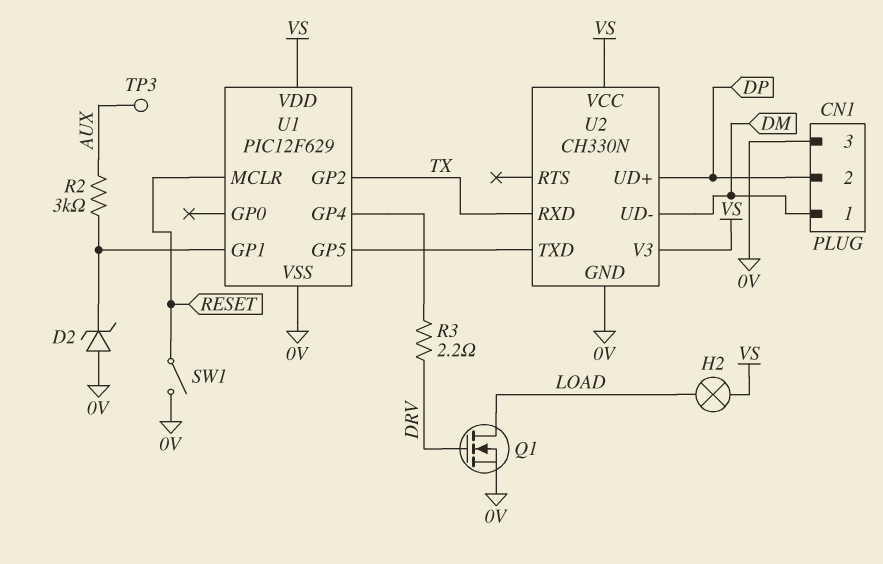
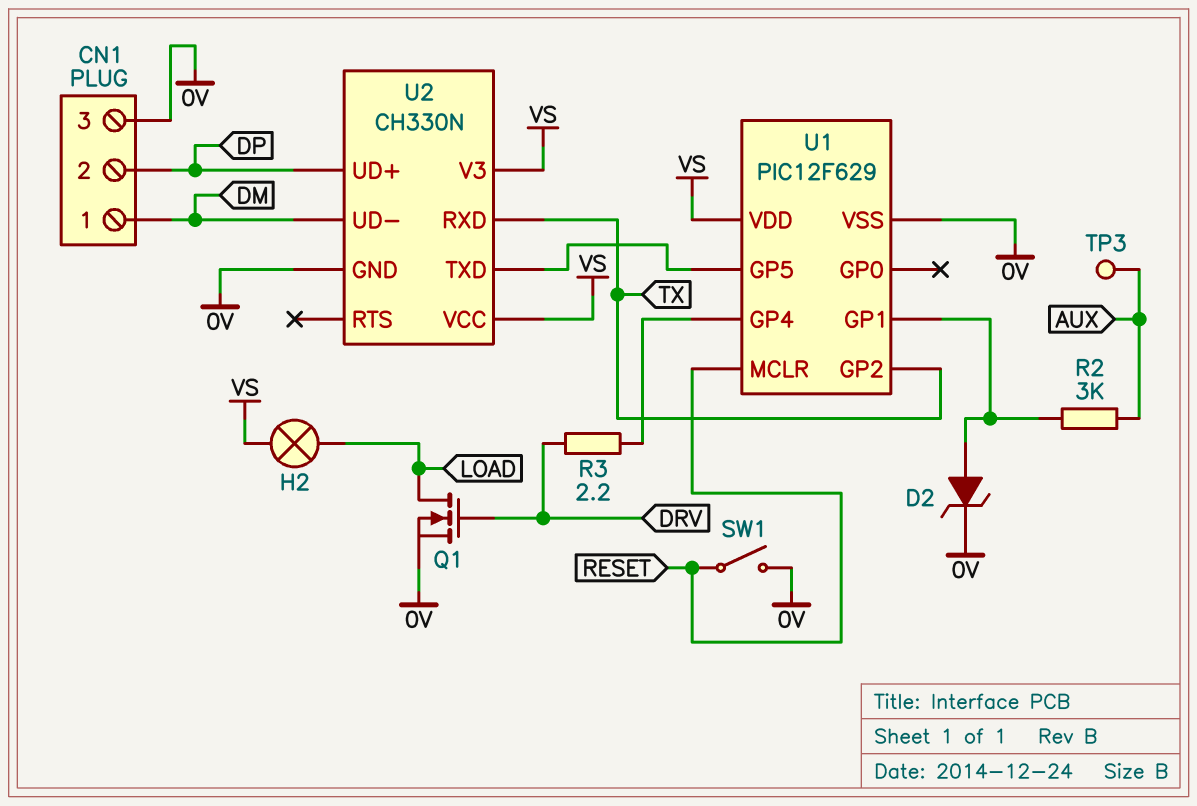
D2: zener (A 0V, K U1/GP1) -> zener (A U1/GP1, K 0V)

